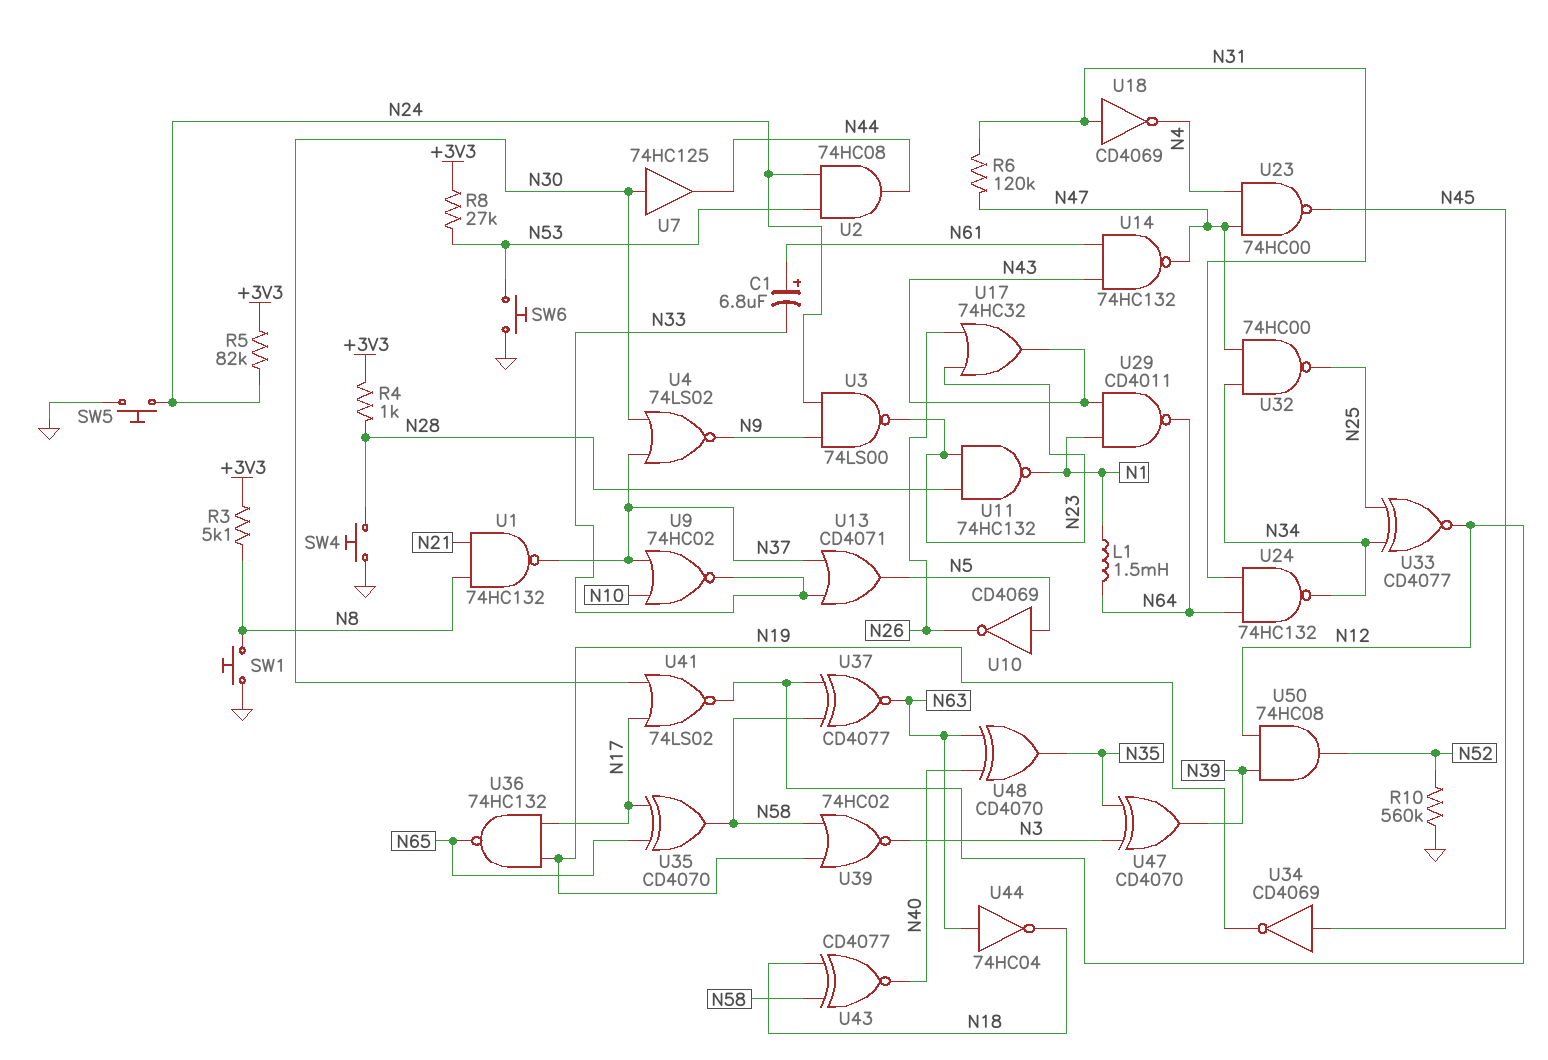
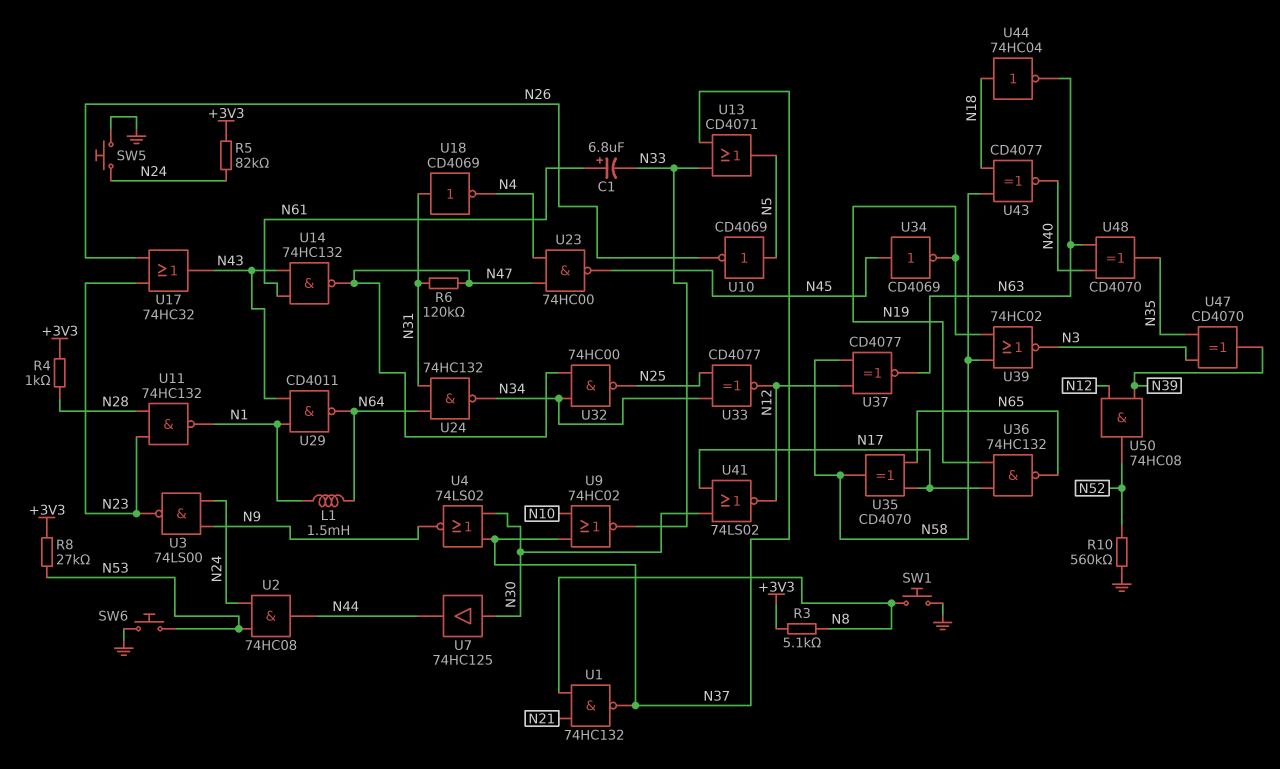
SW4: button (GND, N28) -> none
U44: NOT 74HC04 (in N63, out N18) -> NOT 74HC04 (in N18, out N63)

